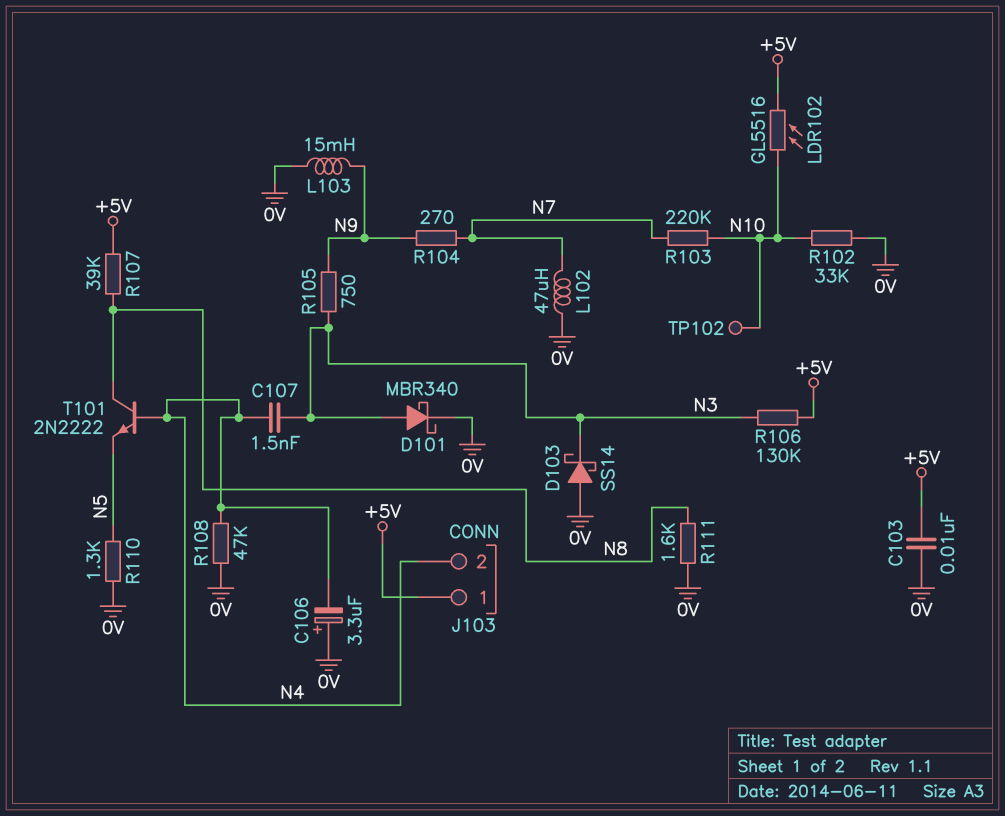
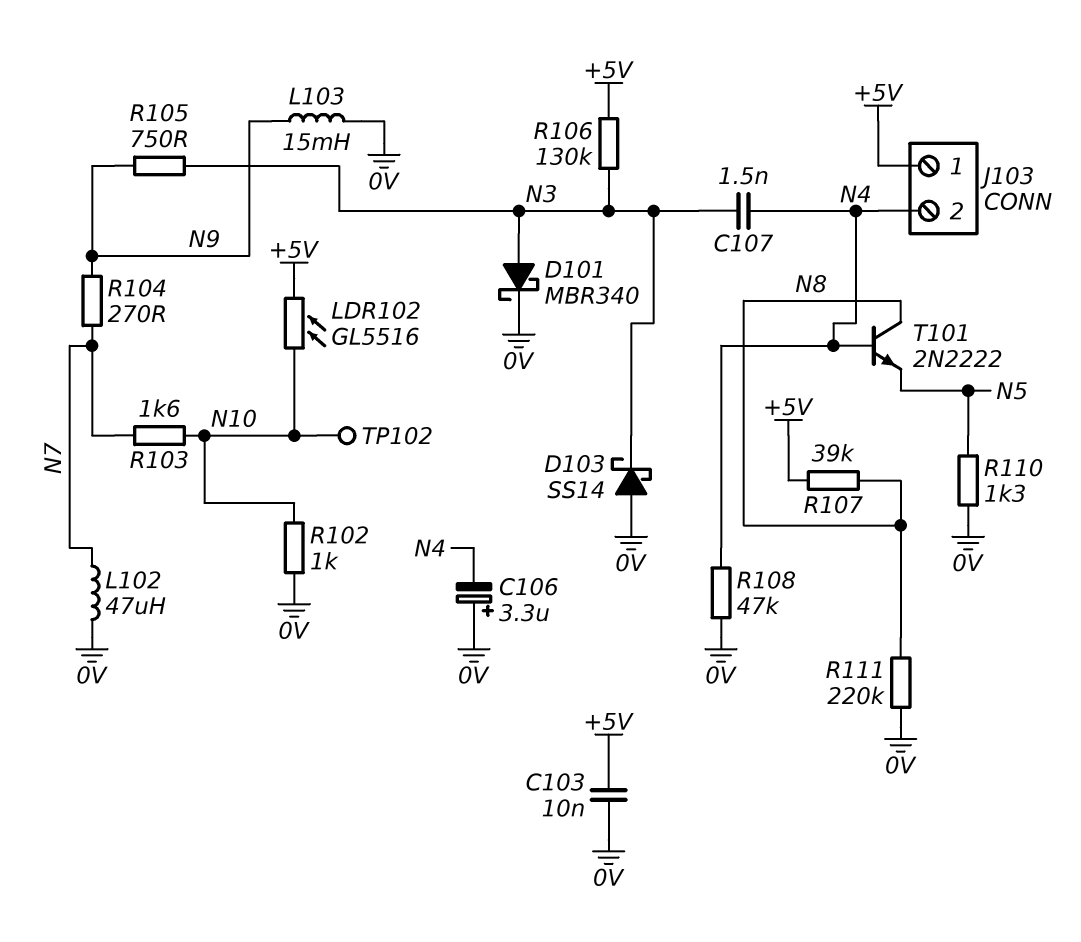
R102: 33k (0V, N10) -> 1k (0V, N10)
R103: 220k (N7, N10) -> 1.6k (N7, N10)
R111: 1.6k (0V, N8) -> 220k (0V, N8)

